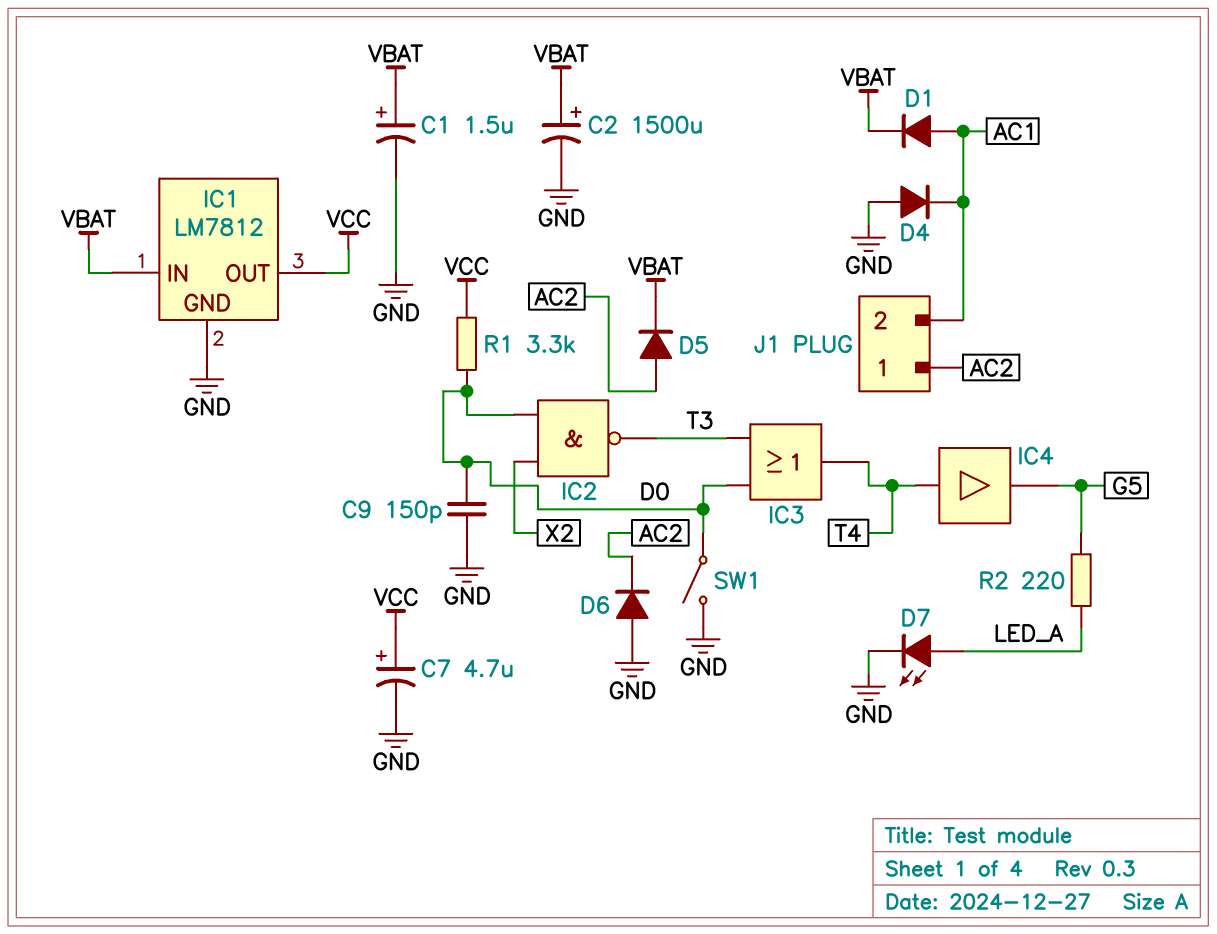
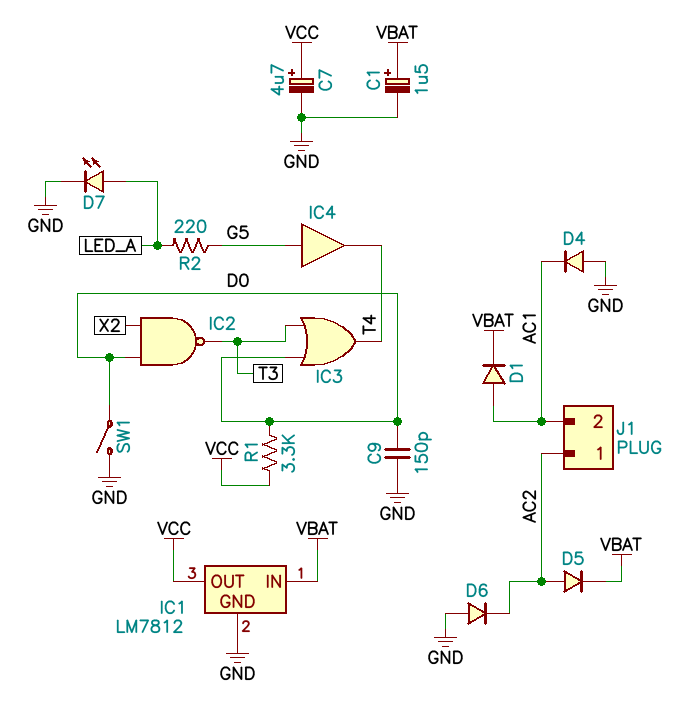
C2: 1500uF (plus VBAT, minus GND) -> none
IC4: buffer (in T4, out G5) -> buffer (in G5, out T4)

